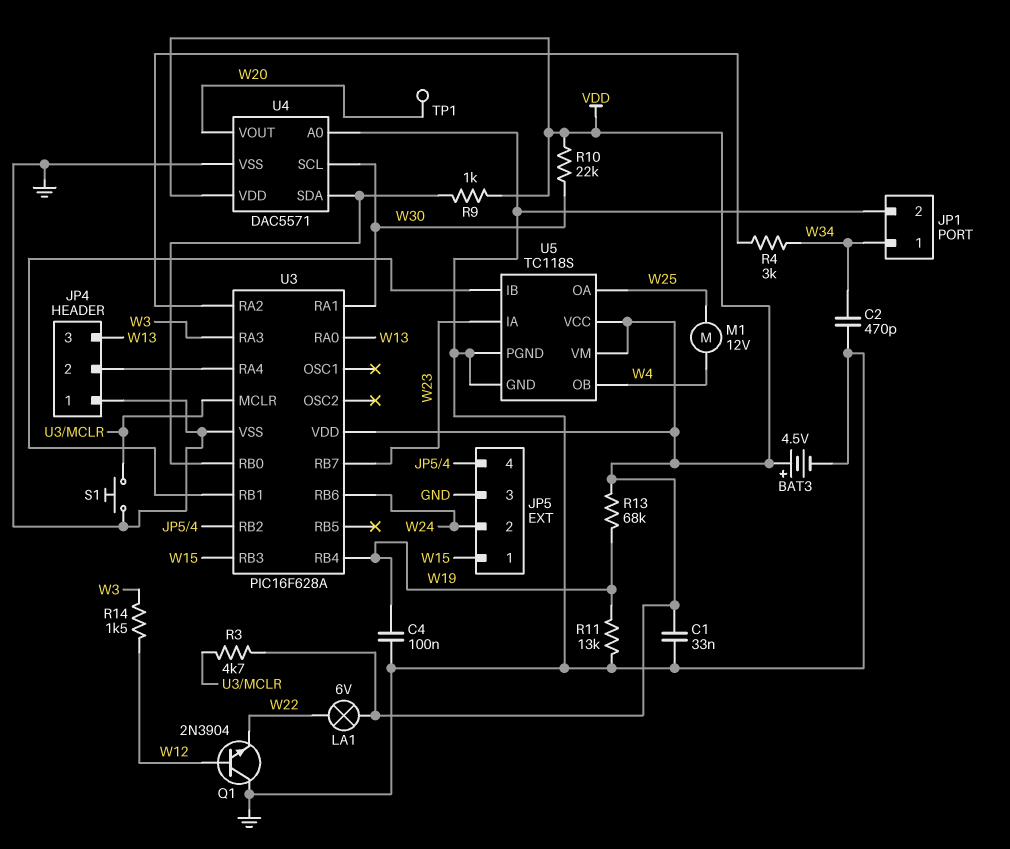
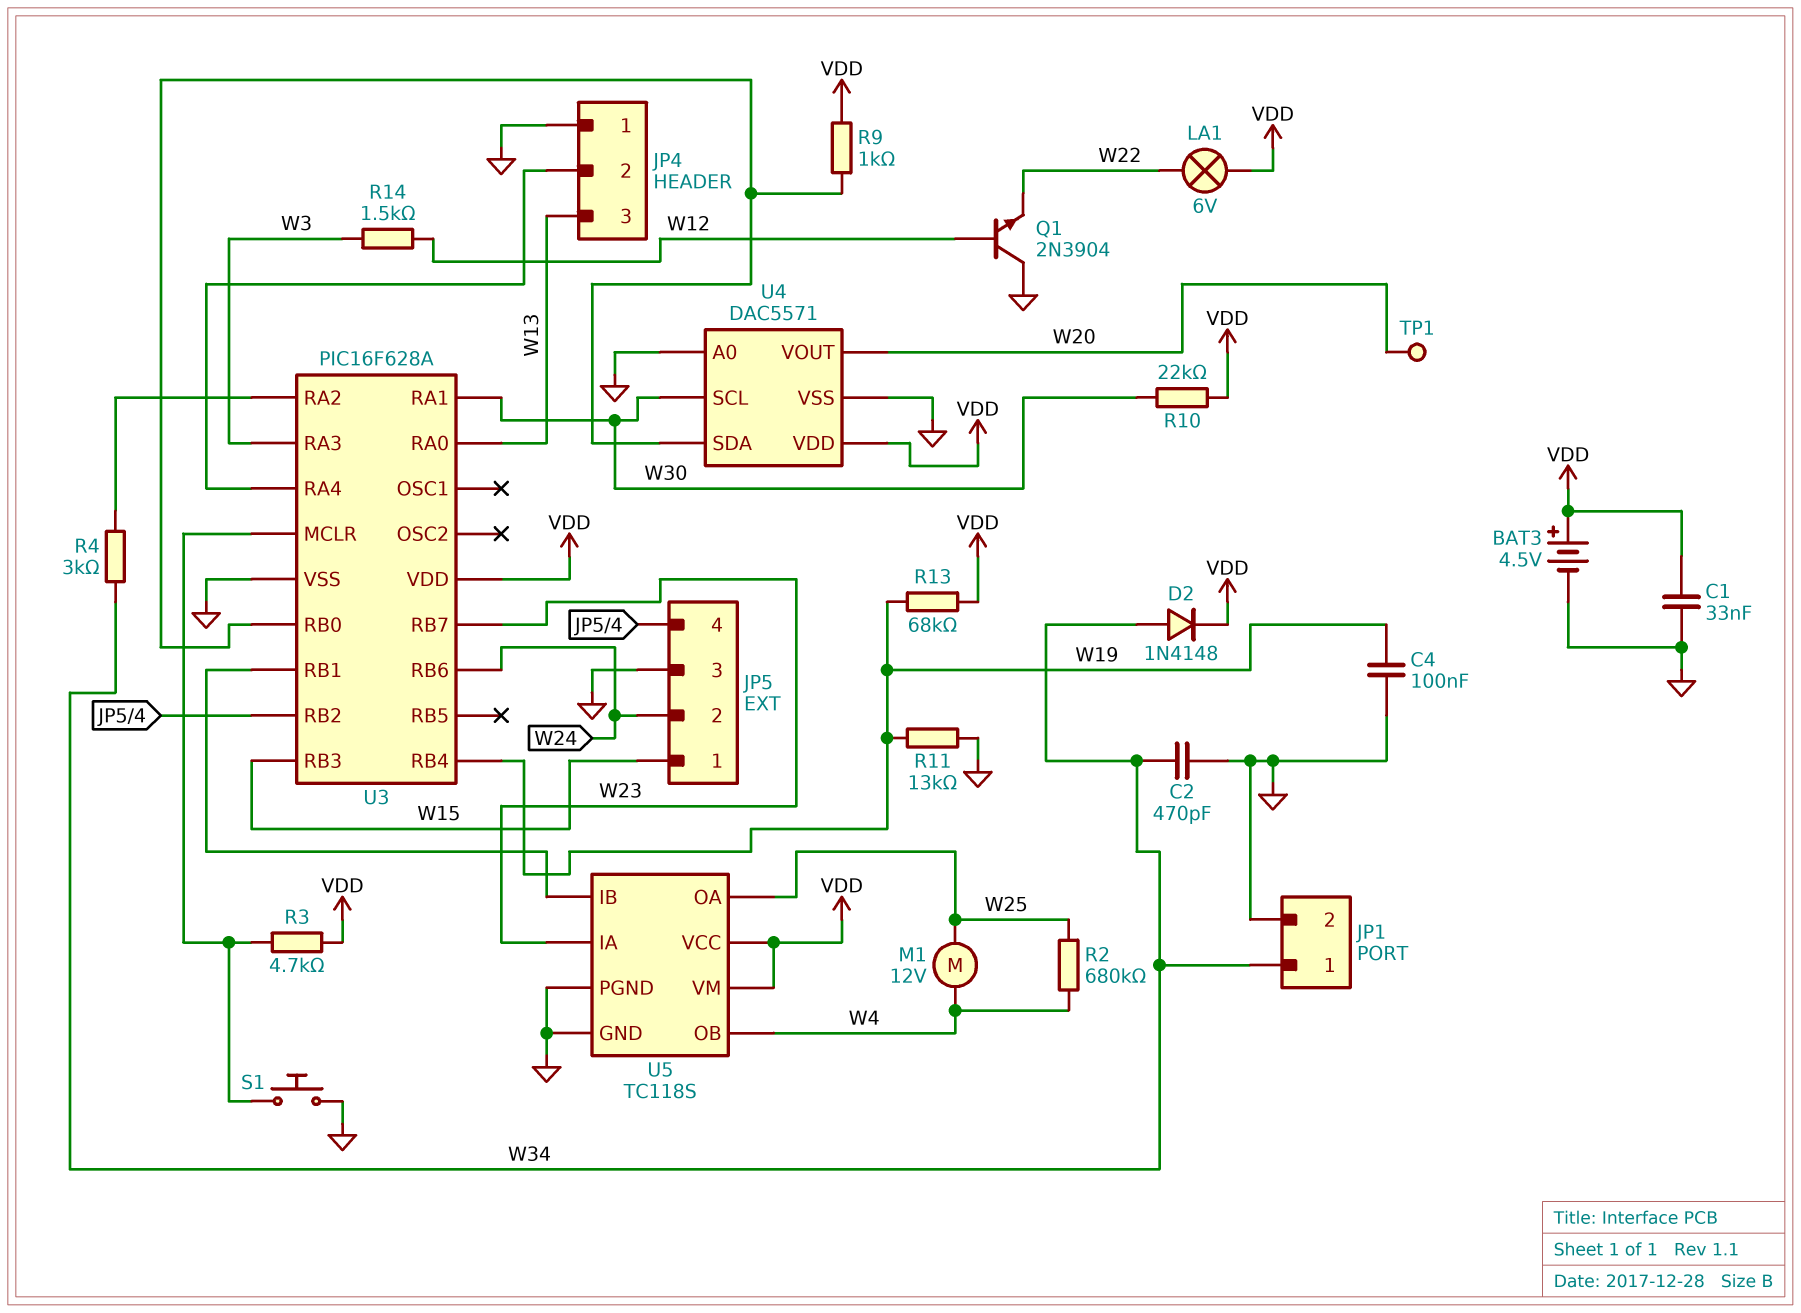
D2: none -> diode 1N4148 (A W34, K VDD)
R2: none -> 680k (W4, W25)

